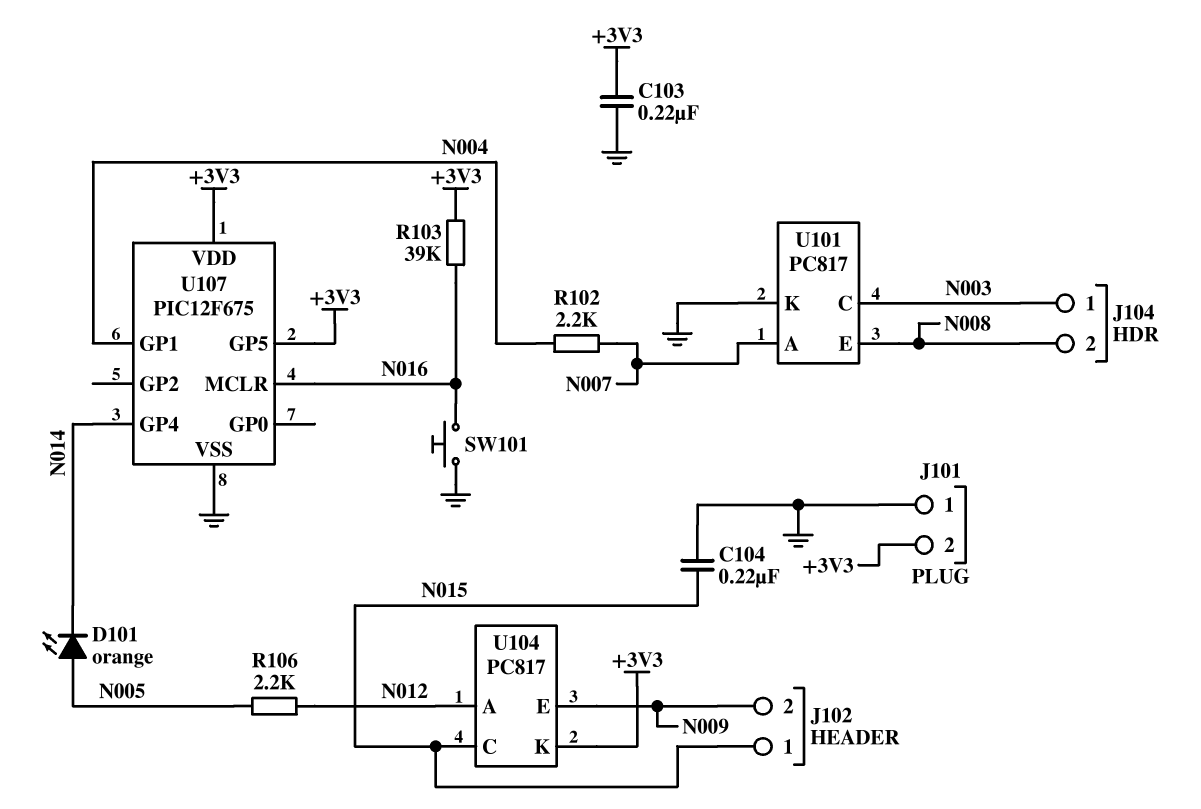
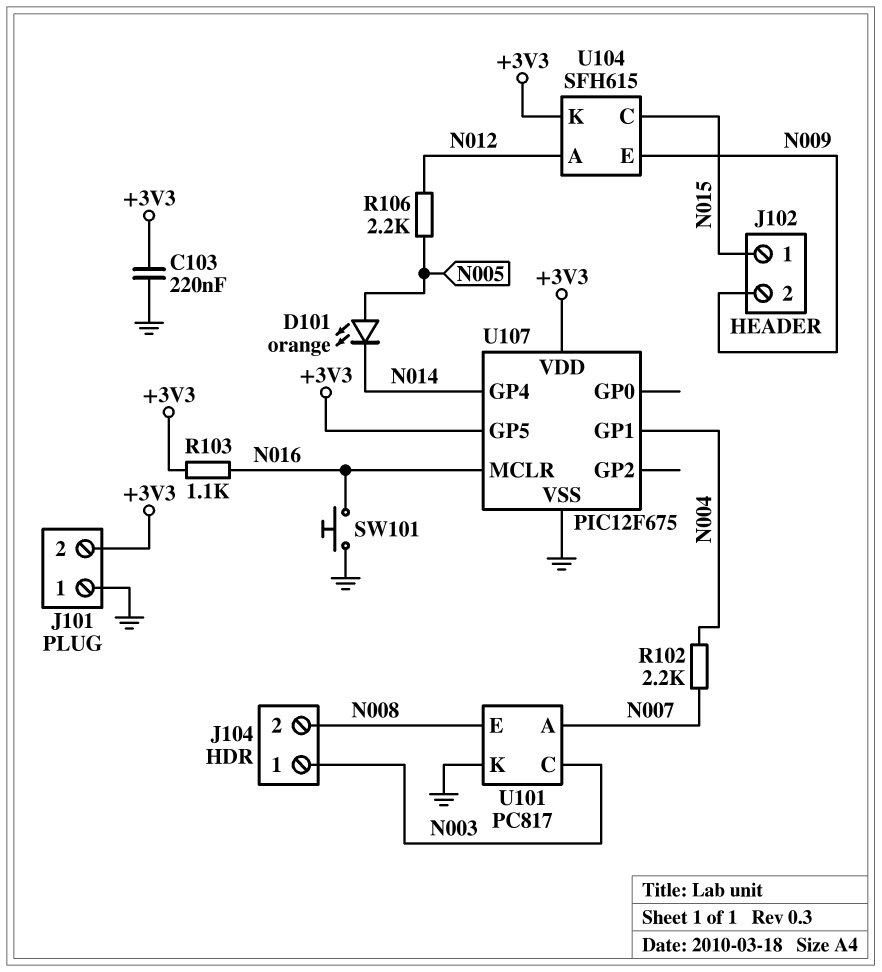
C104: 220nF (GND, N015) -> none
R103: 39k (+3V3, N016) -> 1.1k (+3V3, N016)
U104: PC817 -> SFH615

